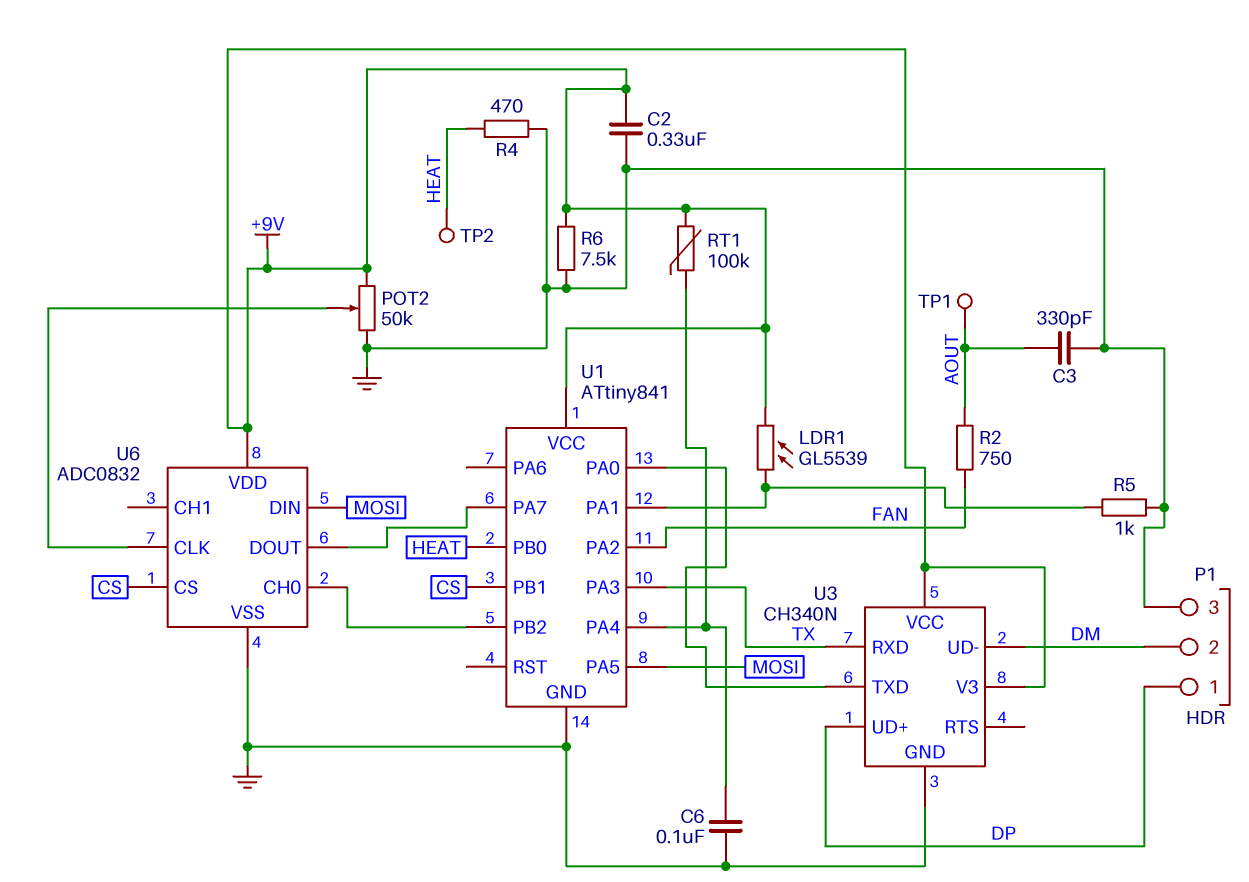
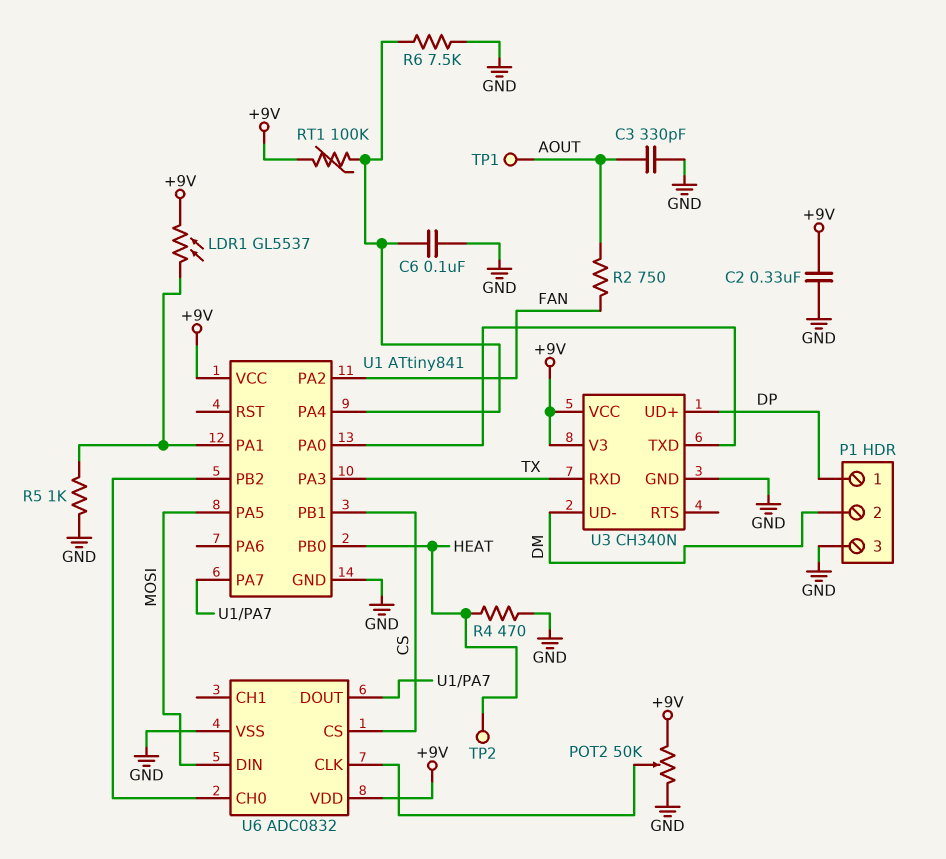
LDR1: GL5539 (+9V, U1/PA1) -> GL5537 (+9V, U1/PA1)
R6: 7.5k (+9V, GND) -> 7.5k (GND, U1/PA4)

